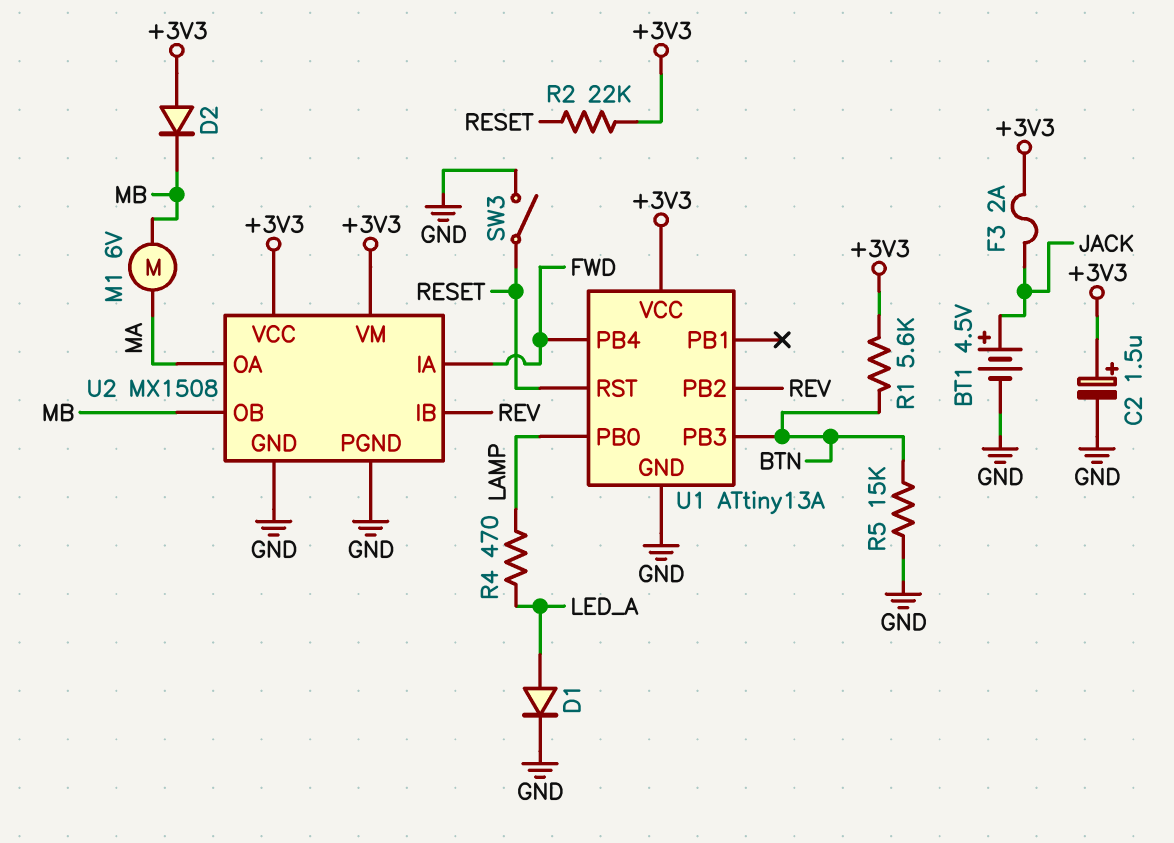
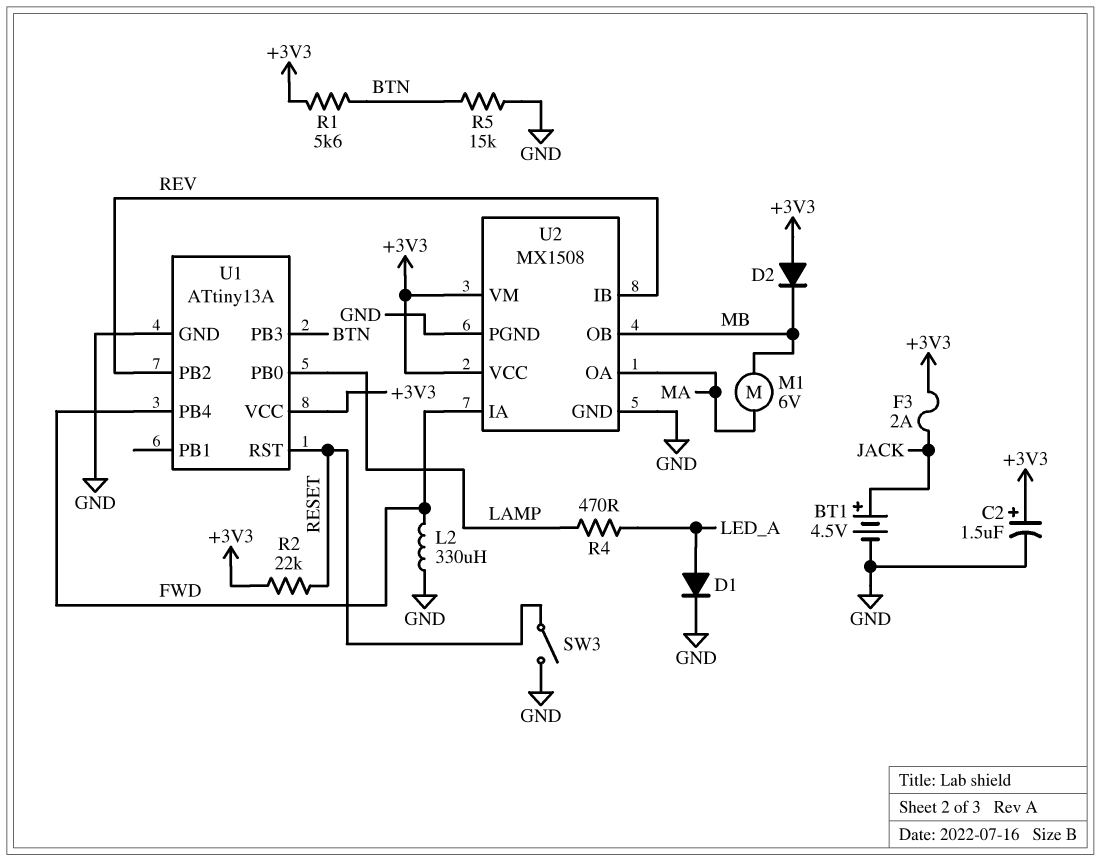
L2: none -> 330uH (FWD, GND)

